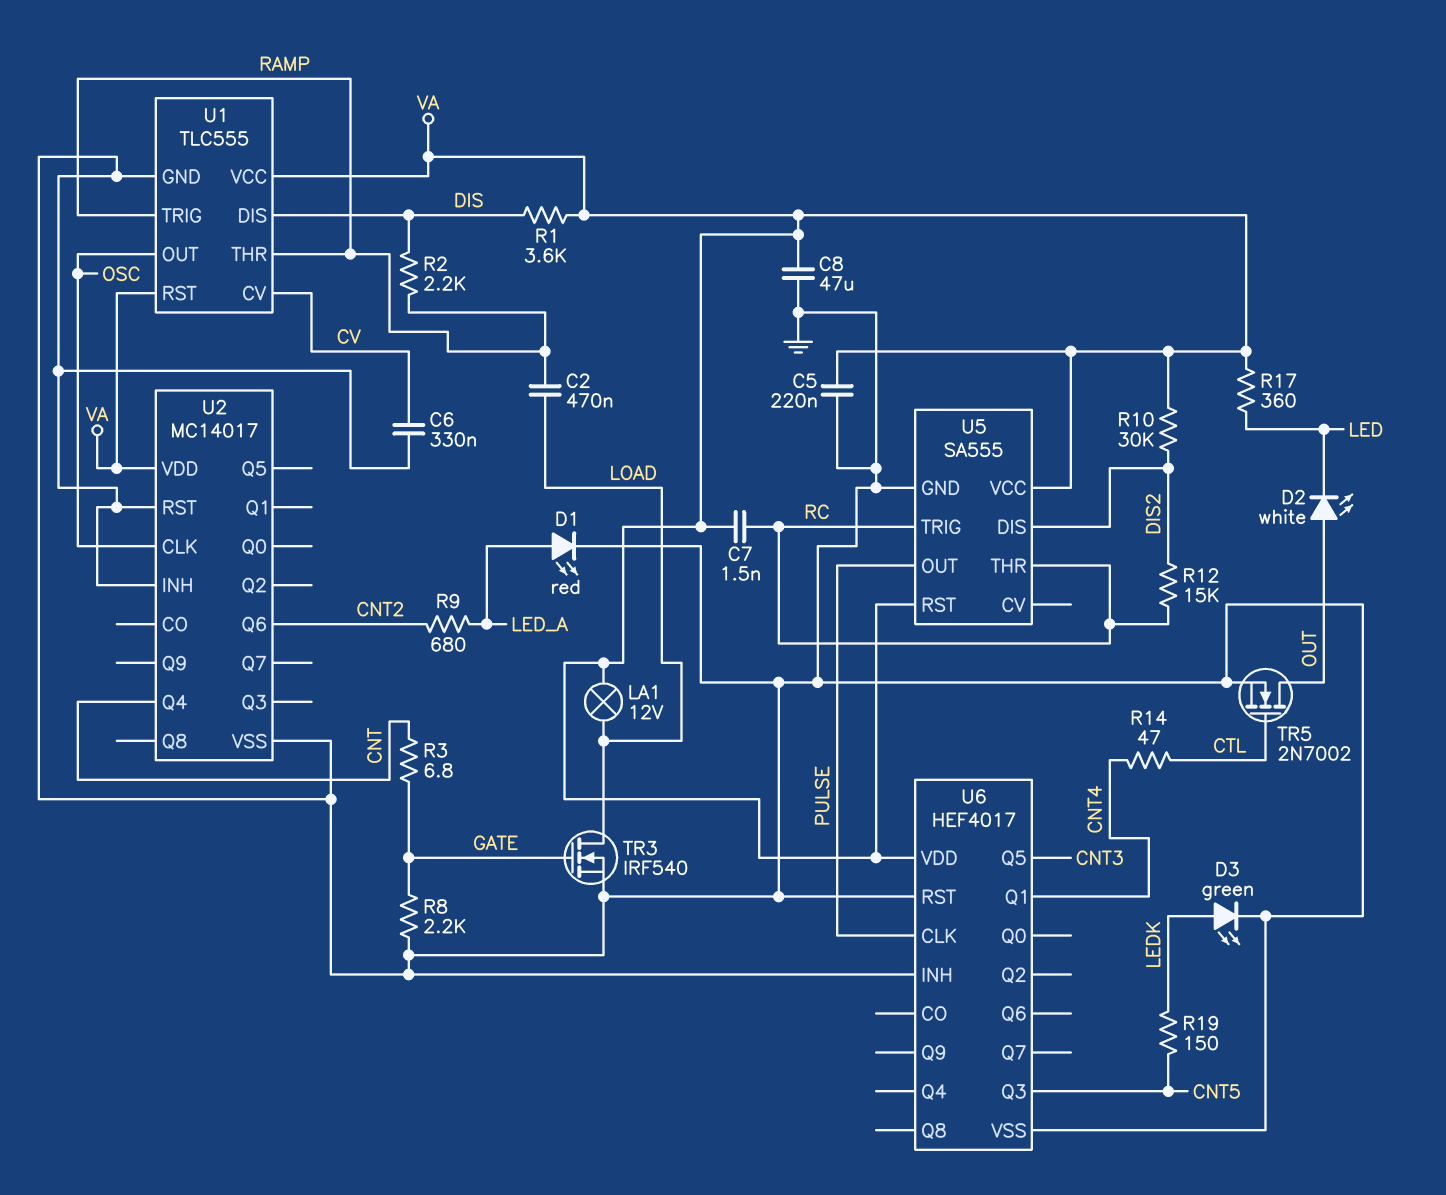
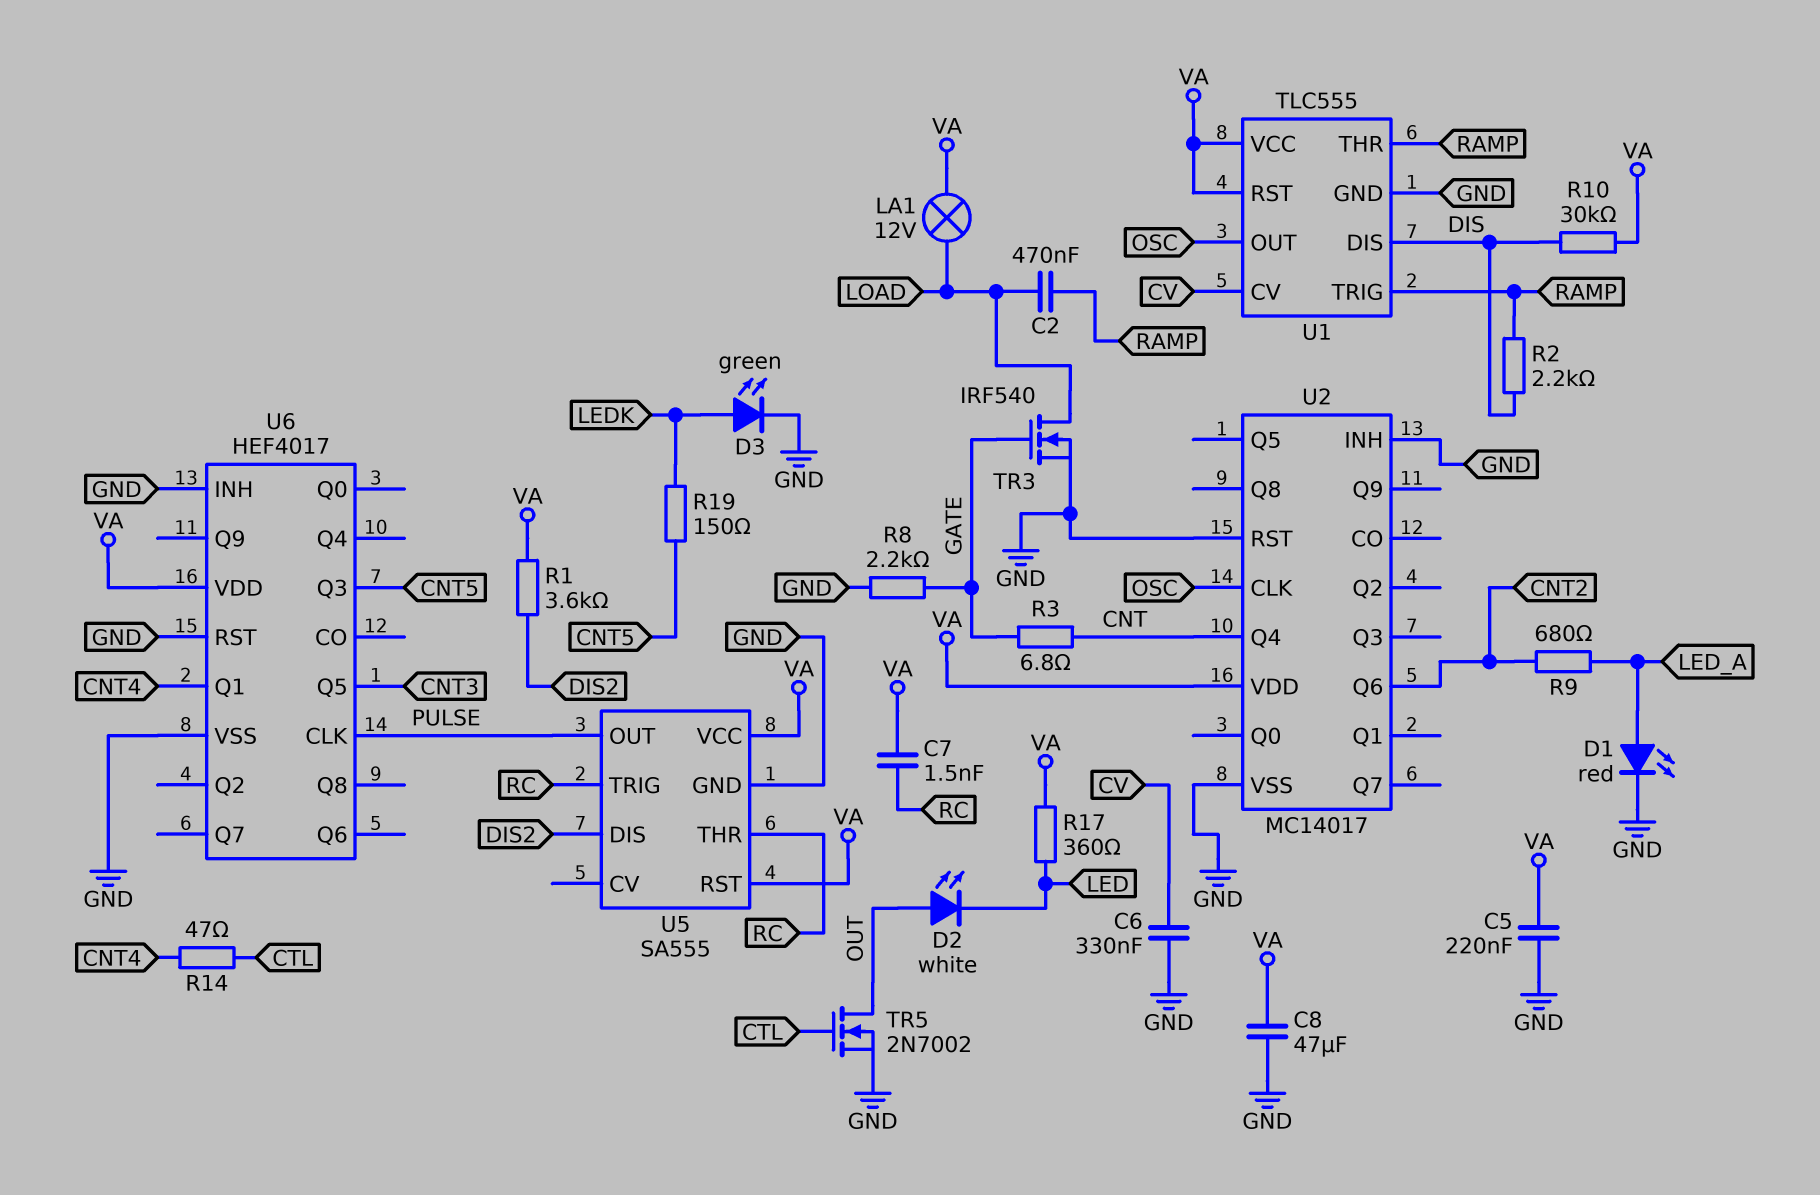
R1: 3.6k (DIS, VA) -> 3.6k (DIS2, VA)
R10: 30k (DIS2, VA) -> 30k (DIS, VA)
R12: 15k (DIS2, RC) -> none

